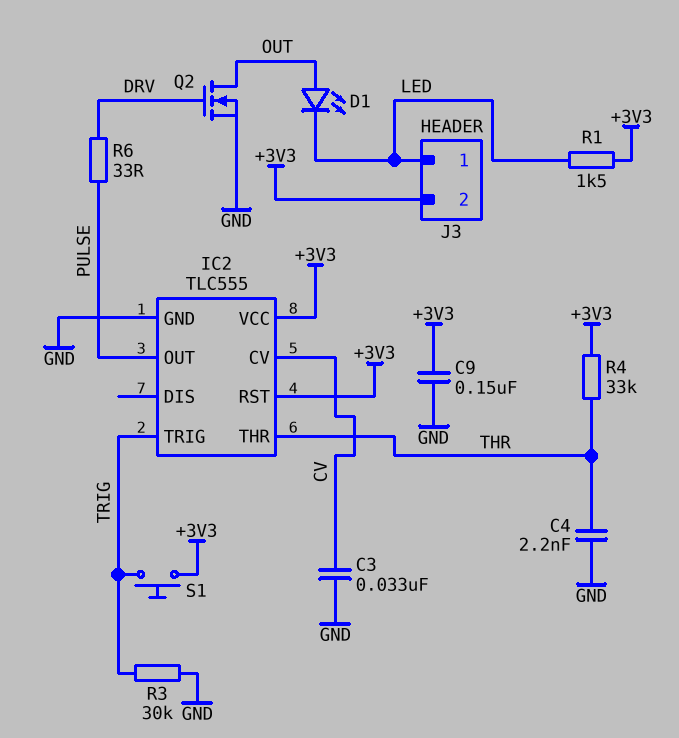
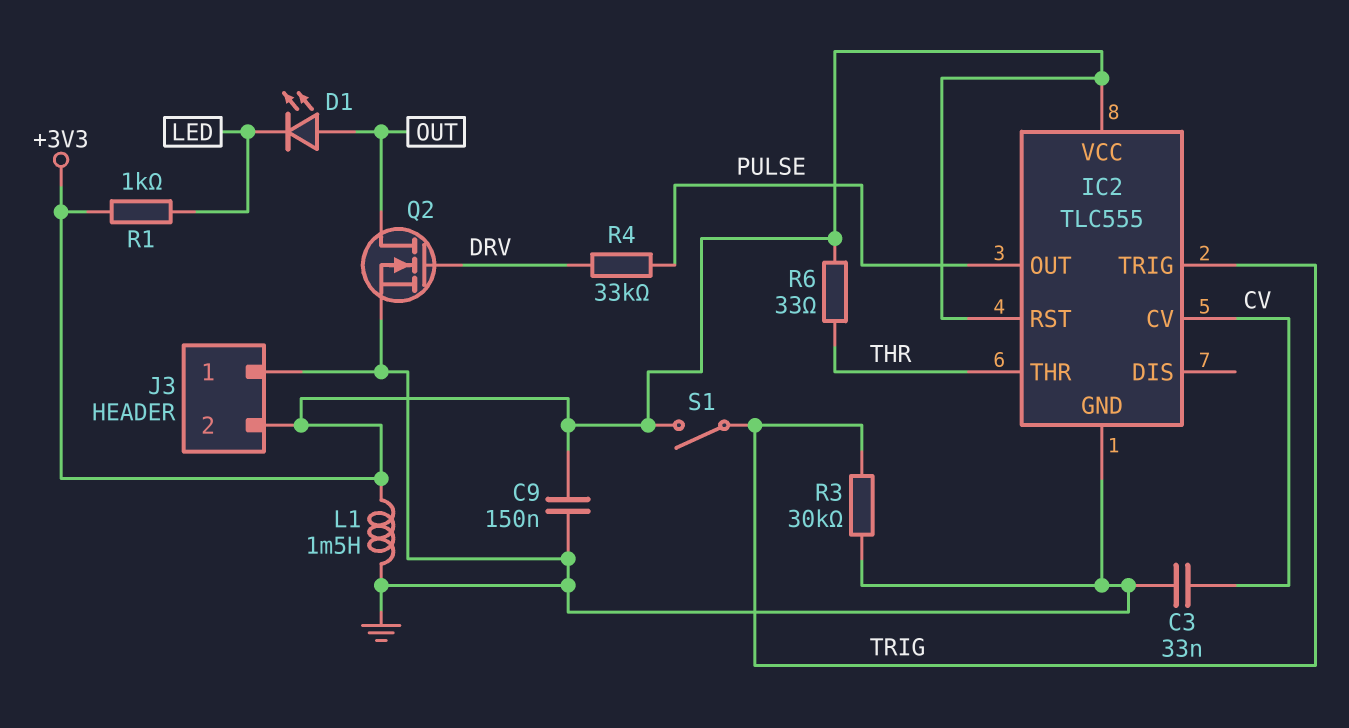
C4: 2.2nF (GND, THR) -> none
J3 pin 1: LED -> GND
L1: none -> 1.5mH (+3V3, GND)
R1: 1.5k (+3V3, LED) -> 1k (+3V3, LED)
R4: 33k (+3V3, THR) -> 33k (DRV, PULSE)
R6: 33 (DRV, PULSE) -> 33 (+3V3, THR)
S1: button (+3V3, TRIG) -> switch (+3V3, TRIG)

